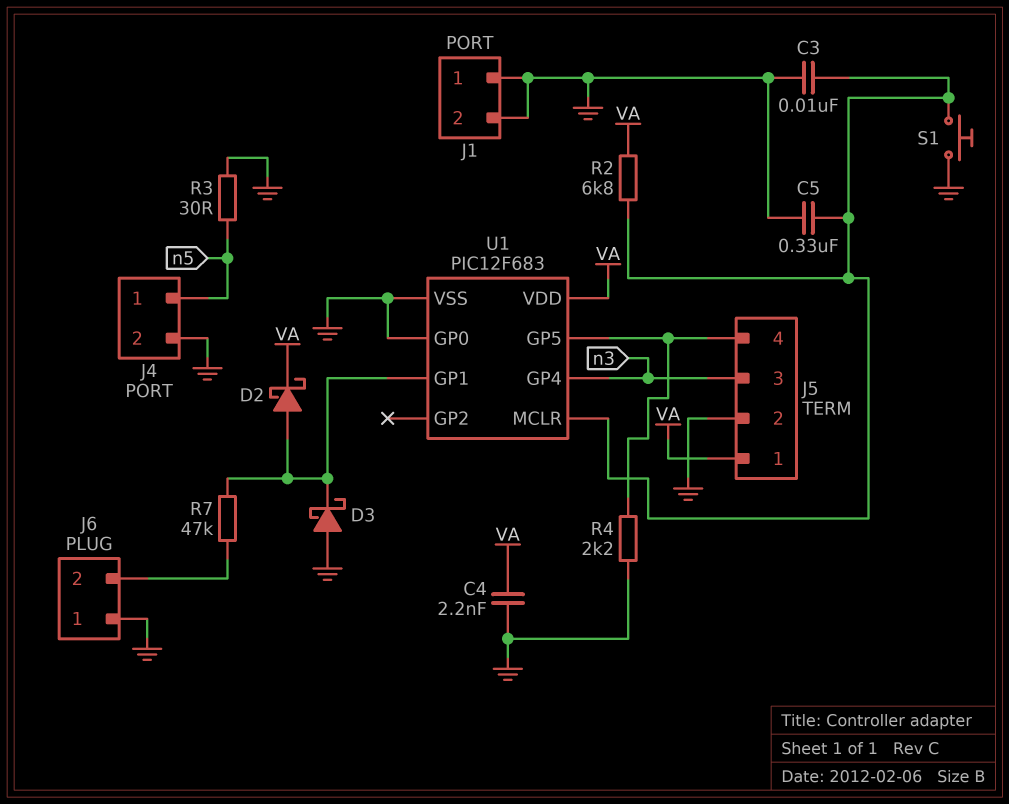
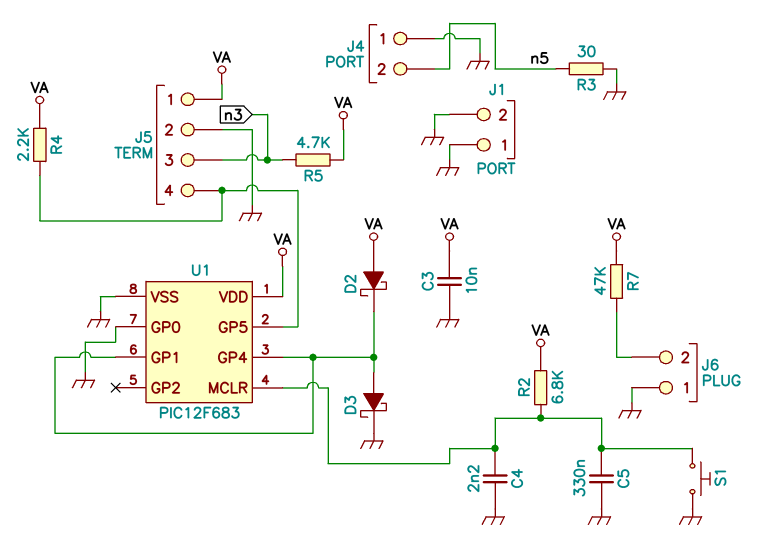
C3: 10nF (GND, U1/MCLR) -> 10nF (GND, VA)
C4: 2.2nF (GND, VA) -> 2.2nF (GND, U1/MCLR)
D2: schottky (A U1/GP1, K VA) -> schottky (A VA, K U1/GP1)
D3: schottky (A GND, K U1/GP1) -> schottky (A U1/GP1, K GND)
J4 pin 1: n5 -> GND
J4 pin 2: GND -> n5
R4: 2.2k (GND, J5/4) -> 2.2k (J5/4, VA)
R5: none -> 4.7k (VA, n3)
R7: 47k (J6/2, U1/GP1) -> 47k (J6/2, VA)
U1 pin GP4: n3 -> U1/GP1

